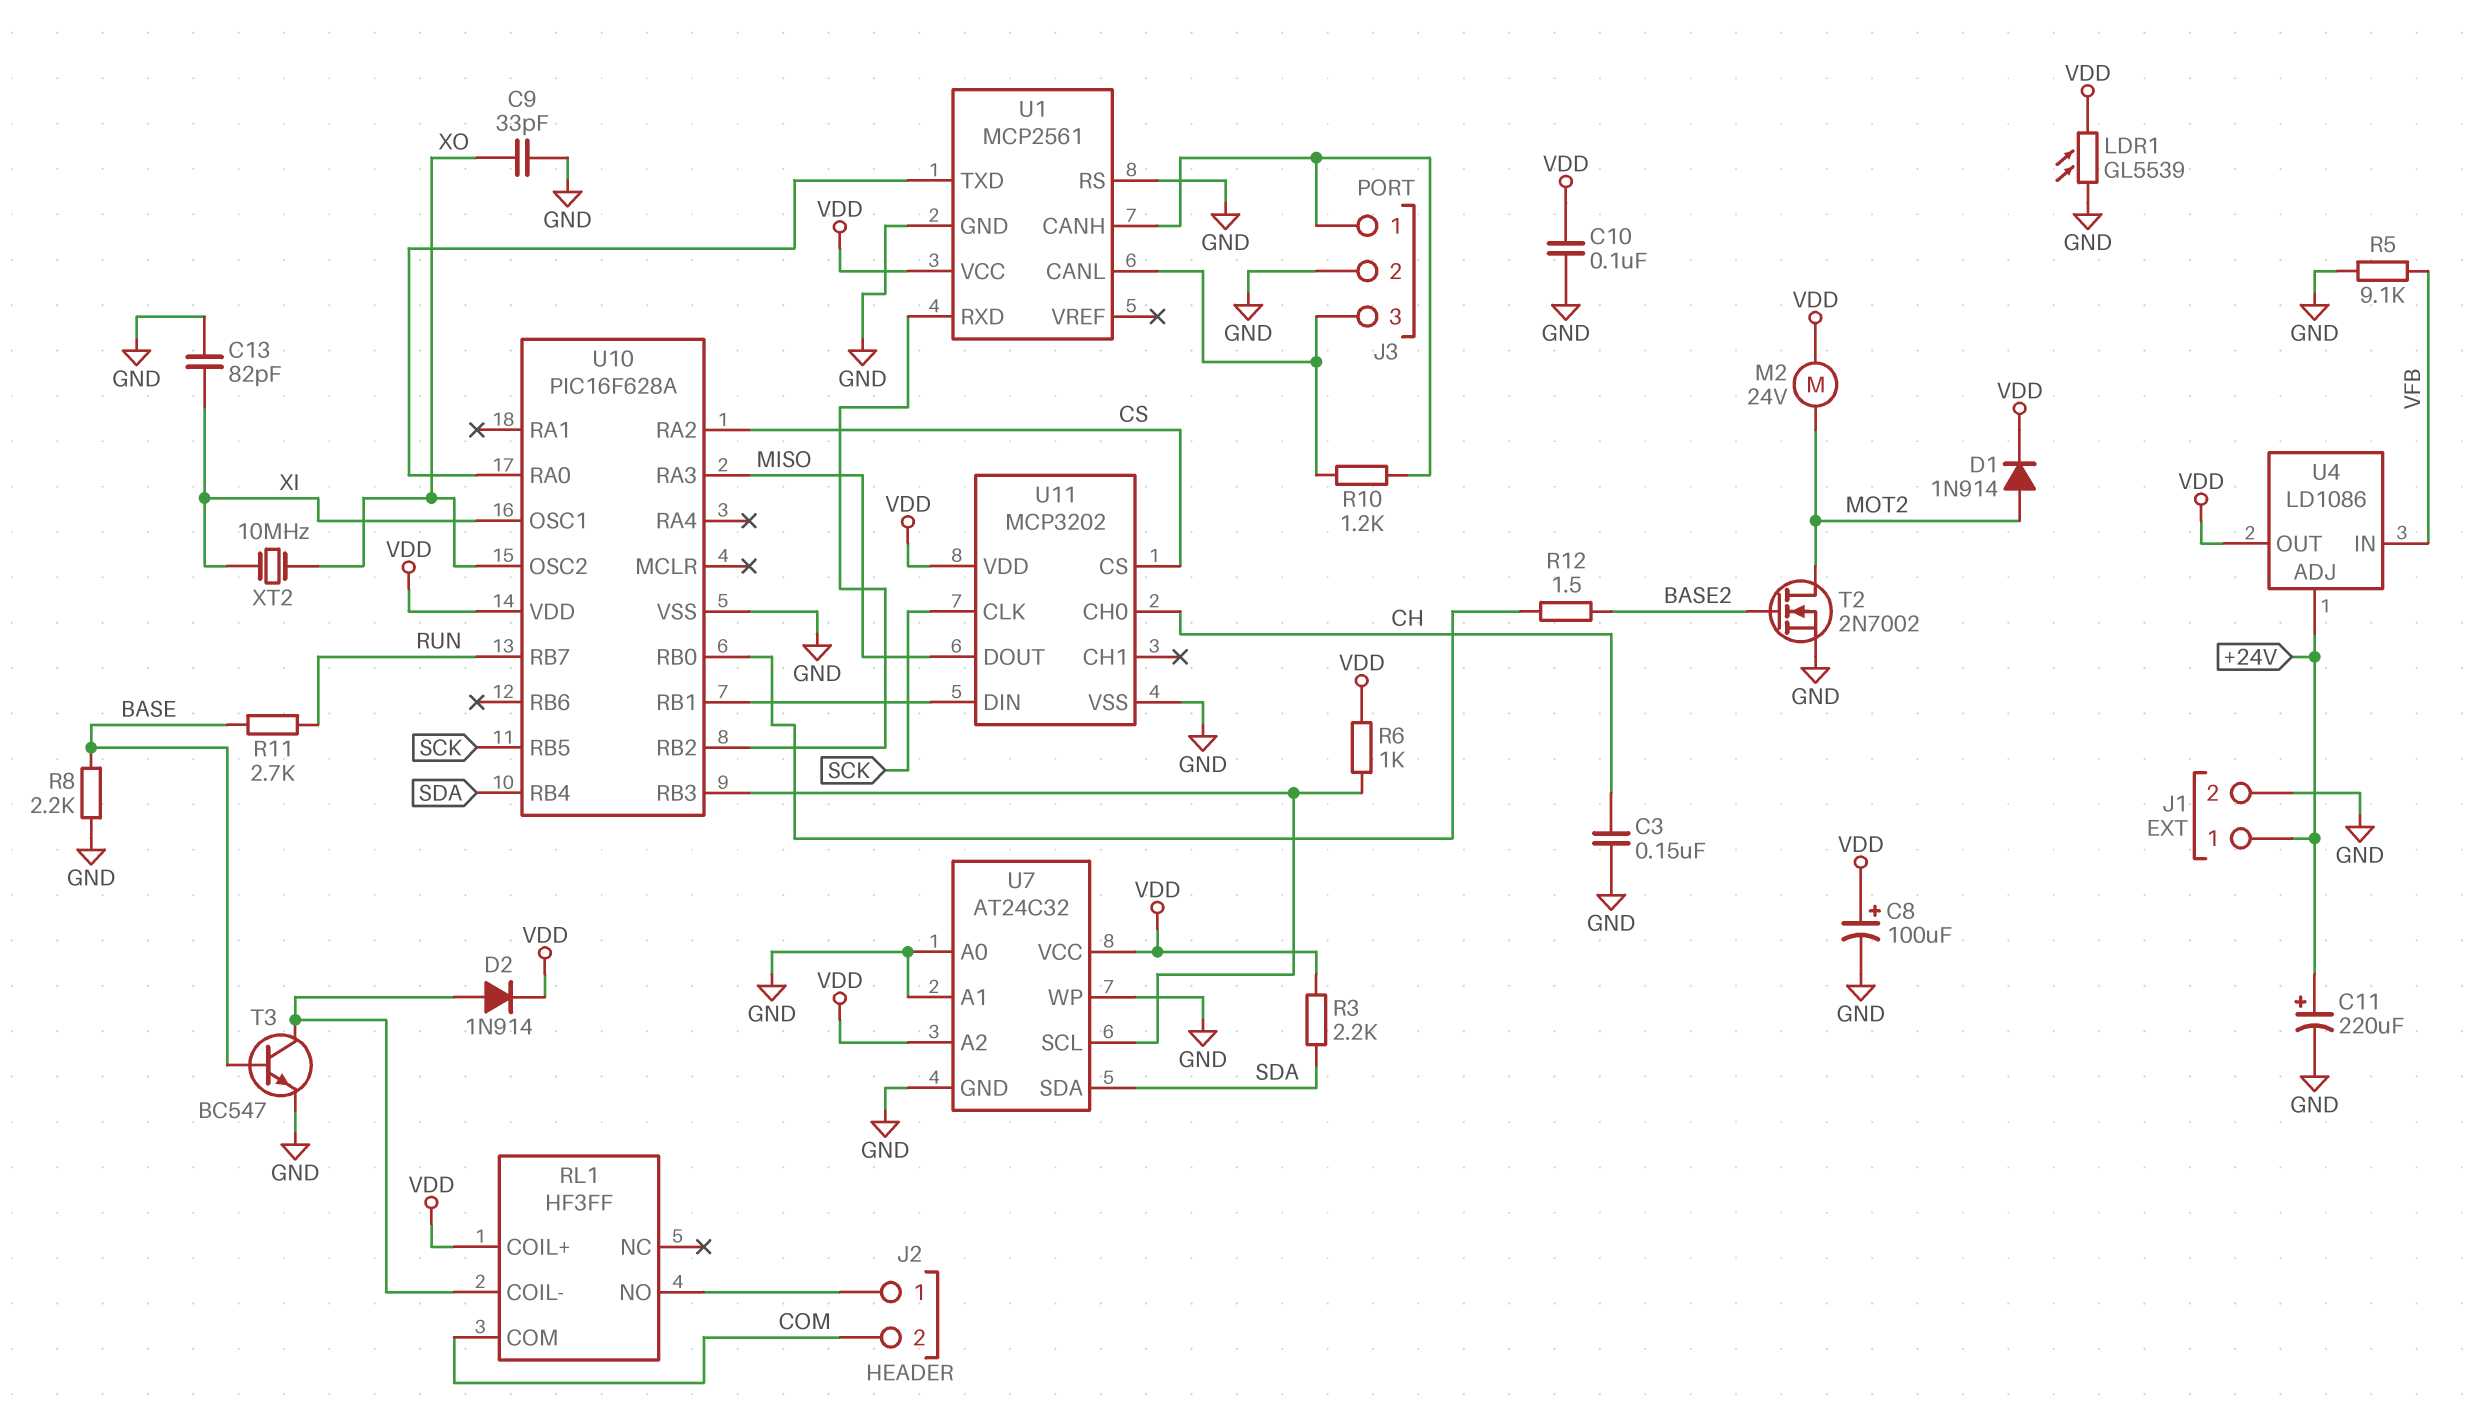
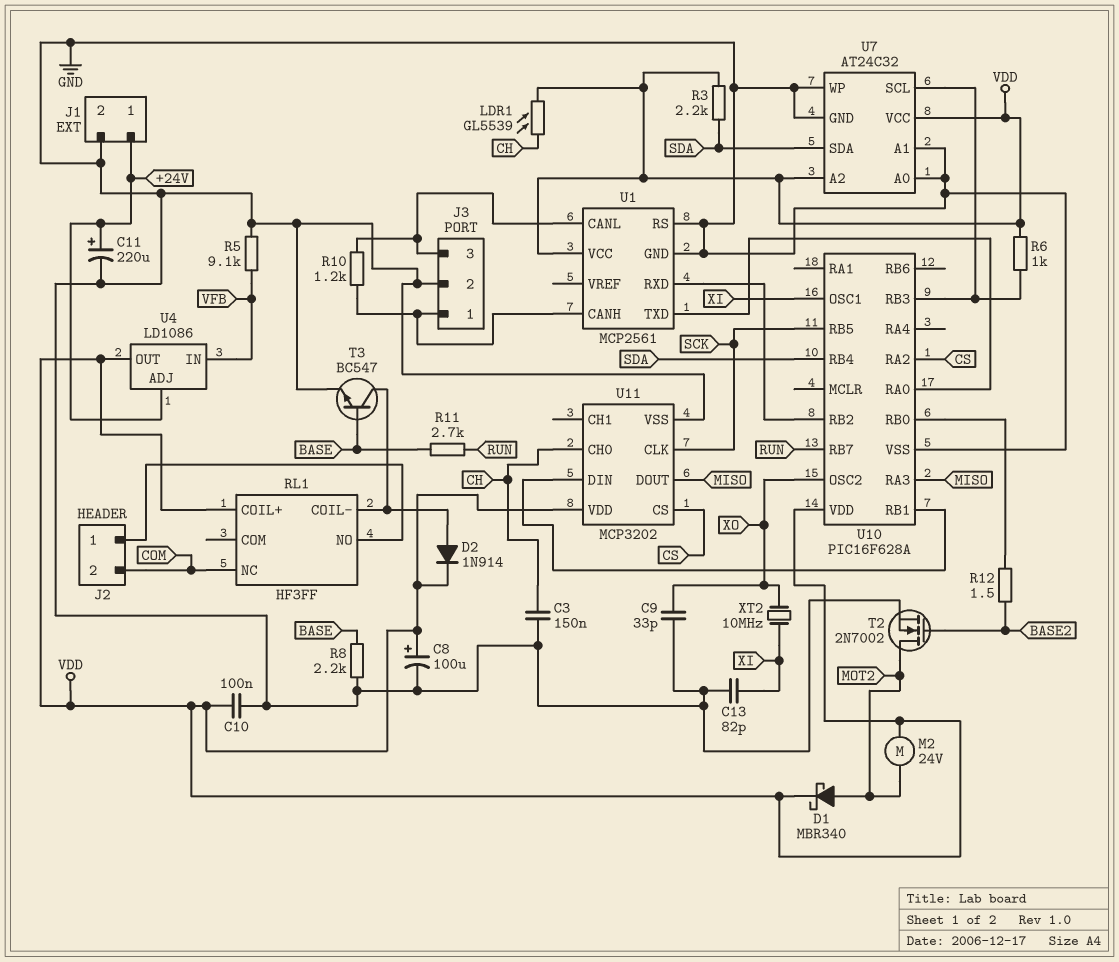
D1: diode 1N914 (A MOT2, K VDD) -> schottky MBR340 (A MOT2, K VDD)
LDR1: GL5539 (GND, VDD) -> GL5539 (CH, VDD)
RL1 pin COM: COM -> none
RL1 pin NC: none -> COM

